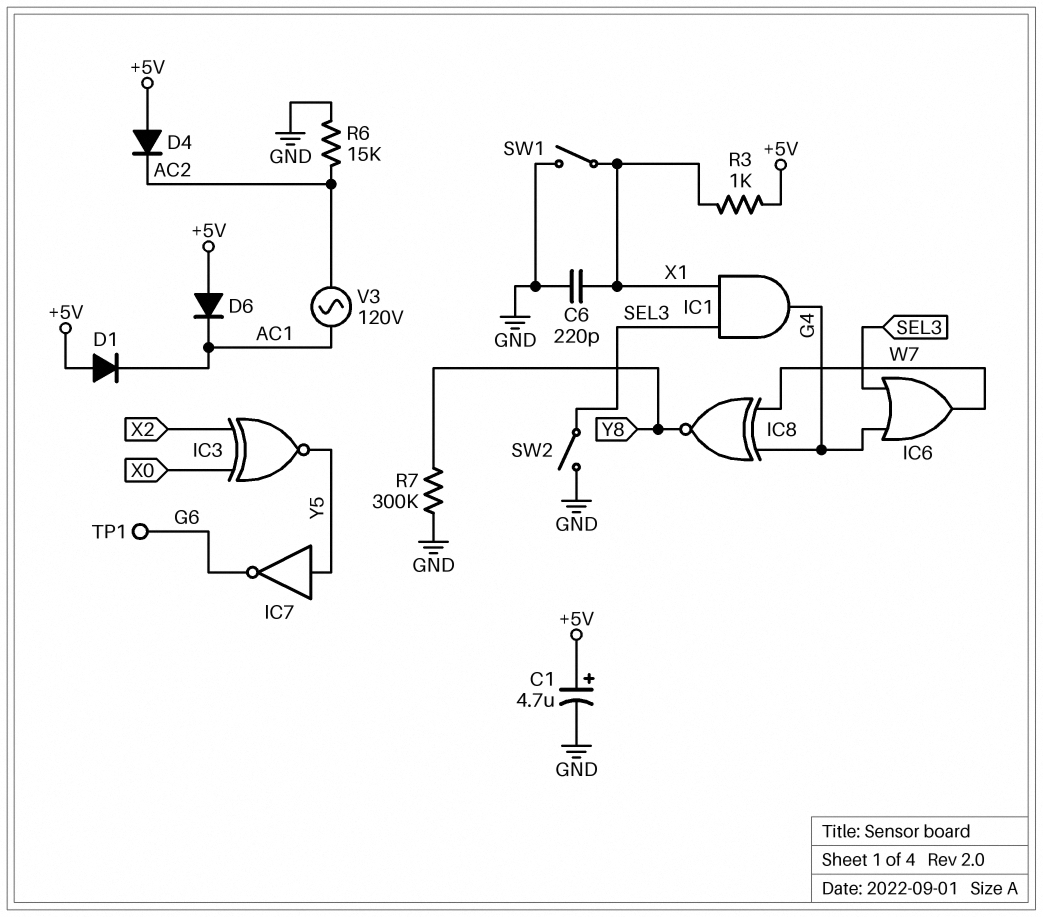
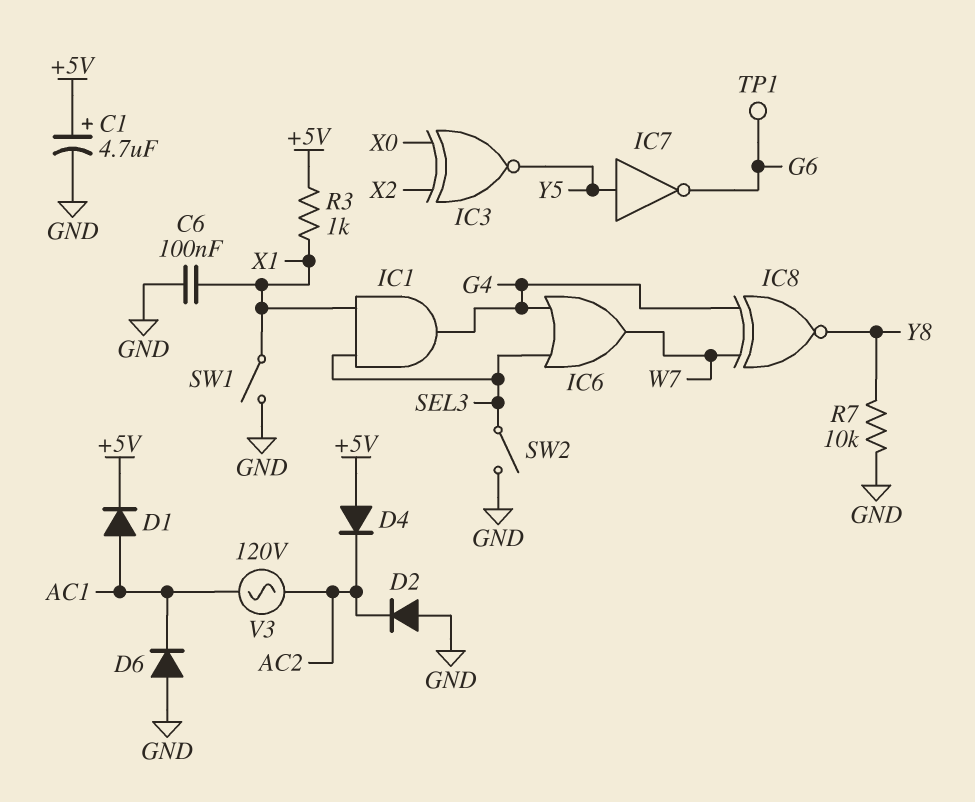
C6: 220pF (GND, X1) -> 100nF (GND, X1)
D1: diode (A +5V, K AC1) -> diode (A AC1, K +5V)
D2: none -> diode (A GND, K AC2)
D6: diode (A +5V, K AC1) -> diode (A GND, K AC1)
R6: 15k (AC2, GND) -> none
R7: 300k (GND, Y8) -> 10k (GND, Y8)

